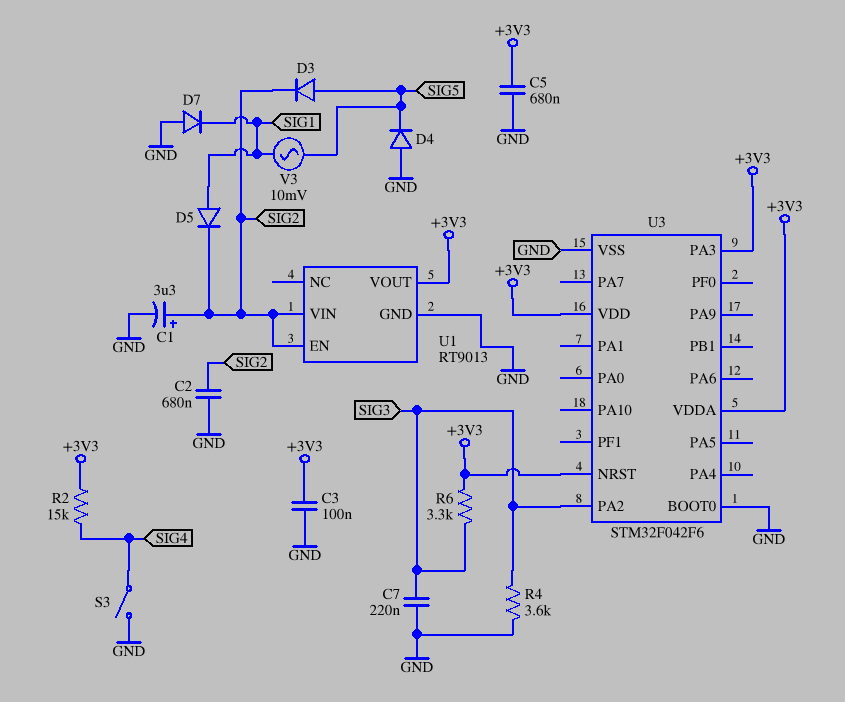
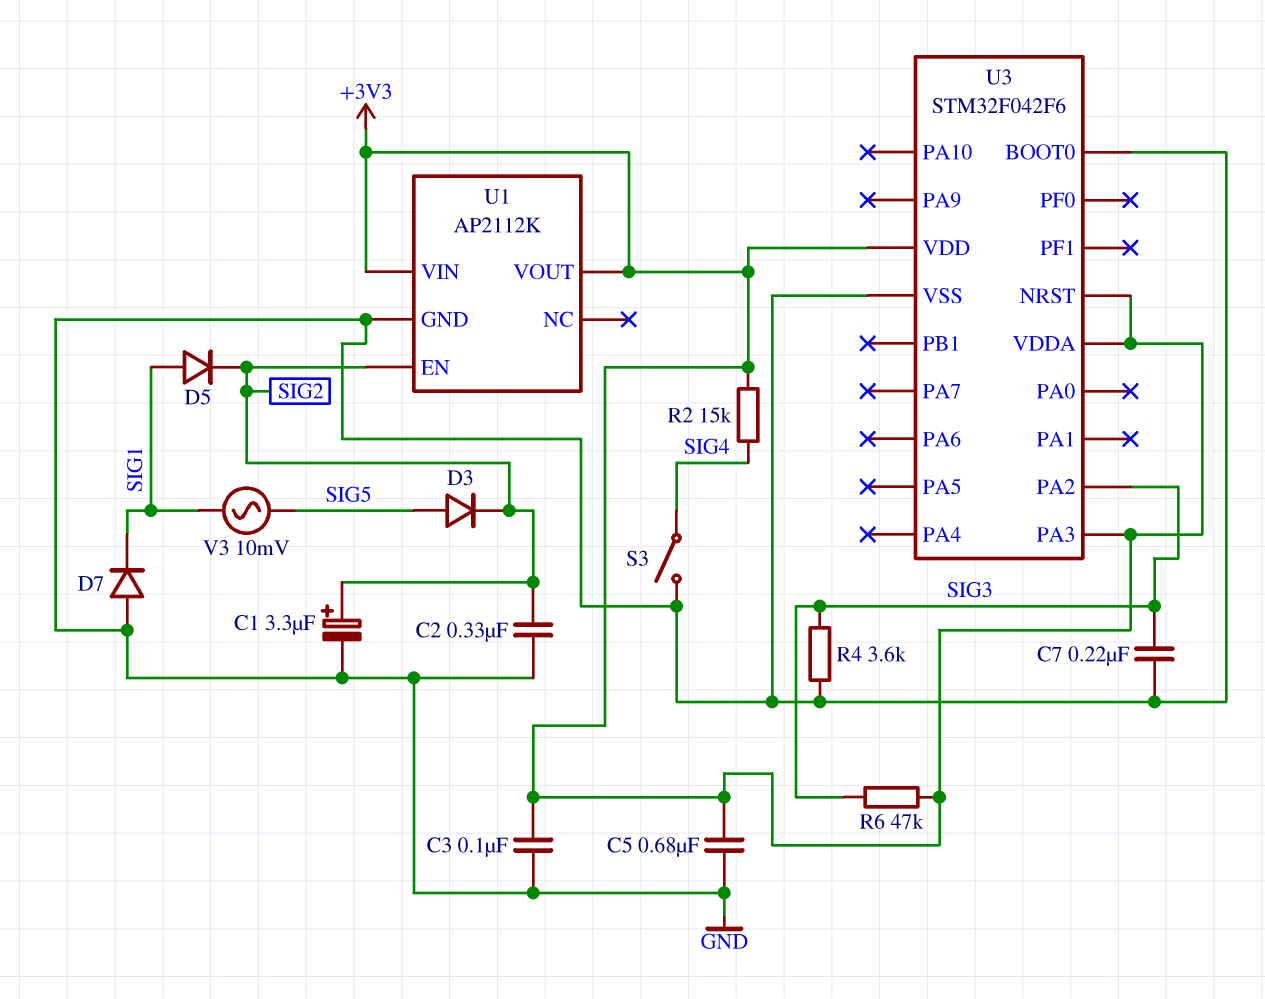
C2: 680nF (GND, SIG2) -> 330nF (GND, SIG2)
D4: diode (A GND, K SIG5) -> none
R6: 3.3k (+3V3, SIG3) -> 47k (+3V3, SIG3)
U1: RT9013 -> AP2112K
U1 pin VIN: SIG2 -> +3V3

